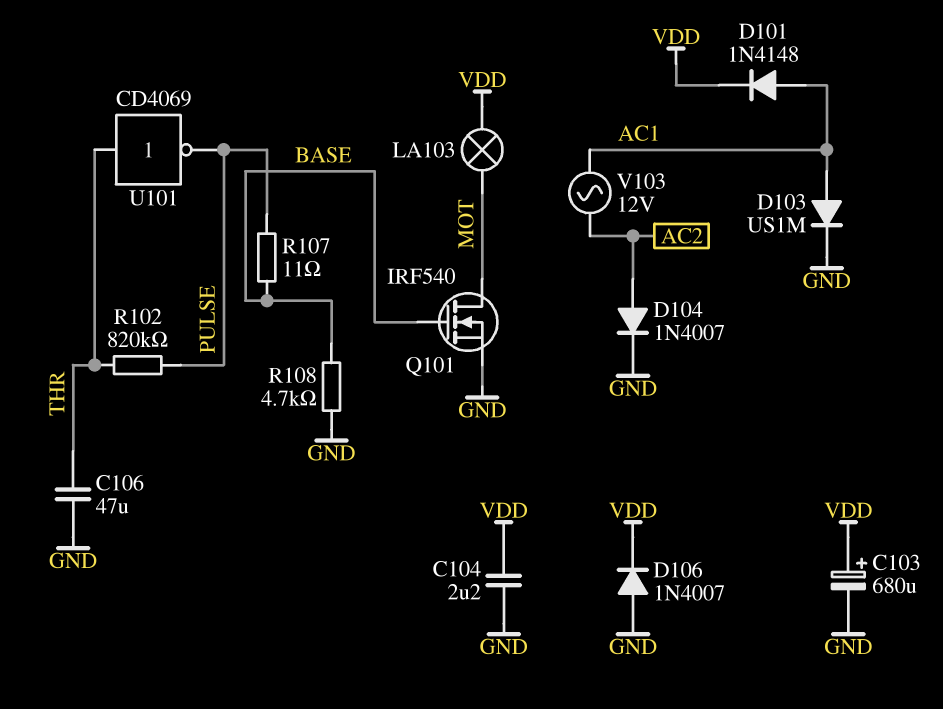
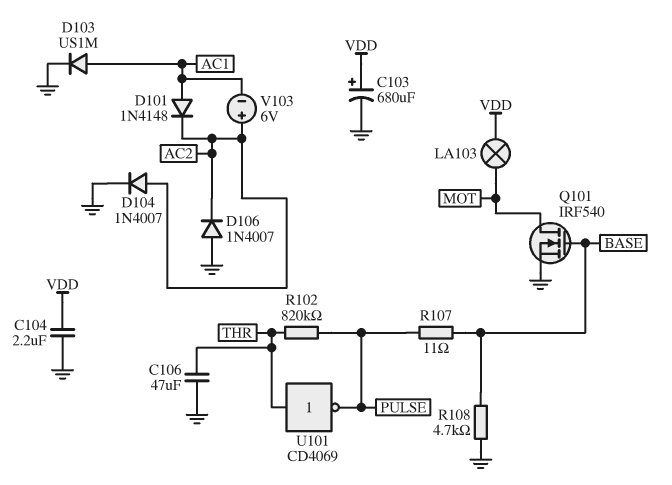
D101: diode 1N4148 (A AC1, K VDD) -> diode 1N4148 (A AC1, K AC2)
D106: diode 1N4007 (A GND, K VDD) -> diode 1N4007 (A GND, K AC2)
V103: AC 12V (AC1, AC2) -> 6V (plus AC2, minus AC1)

